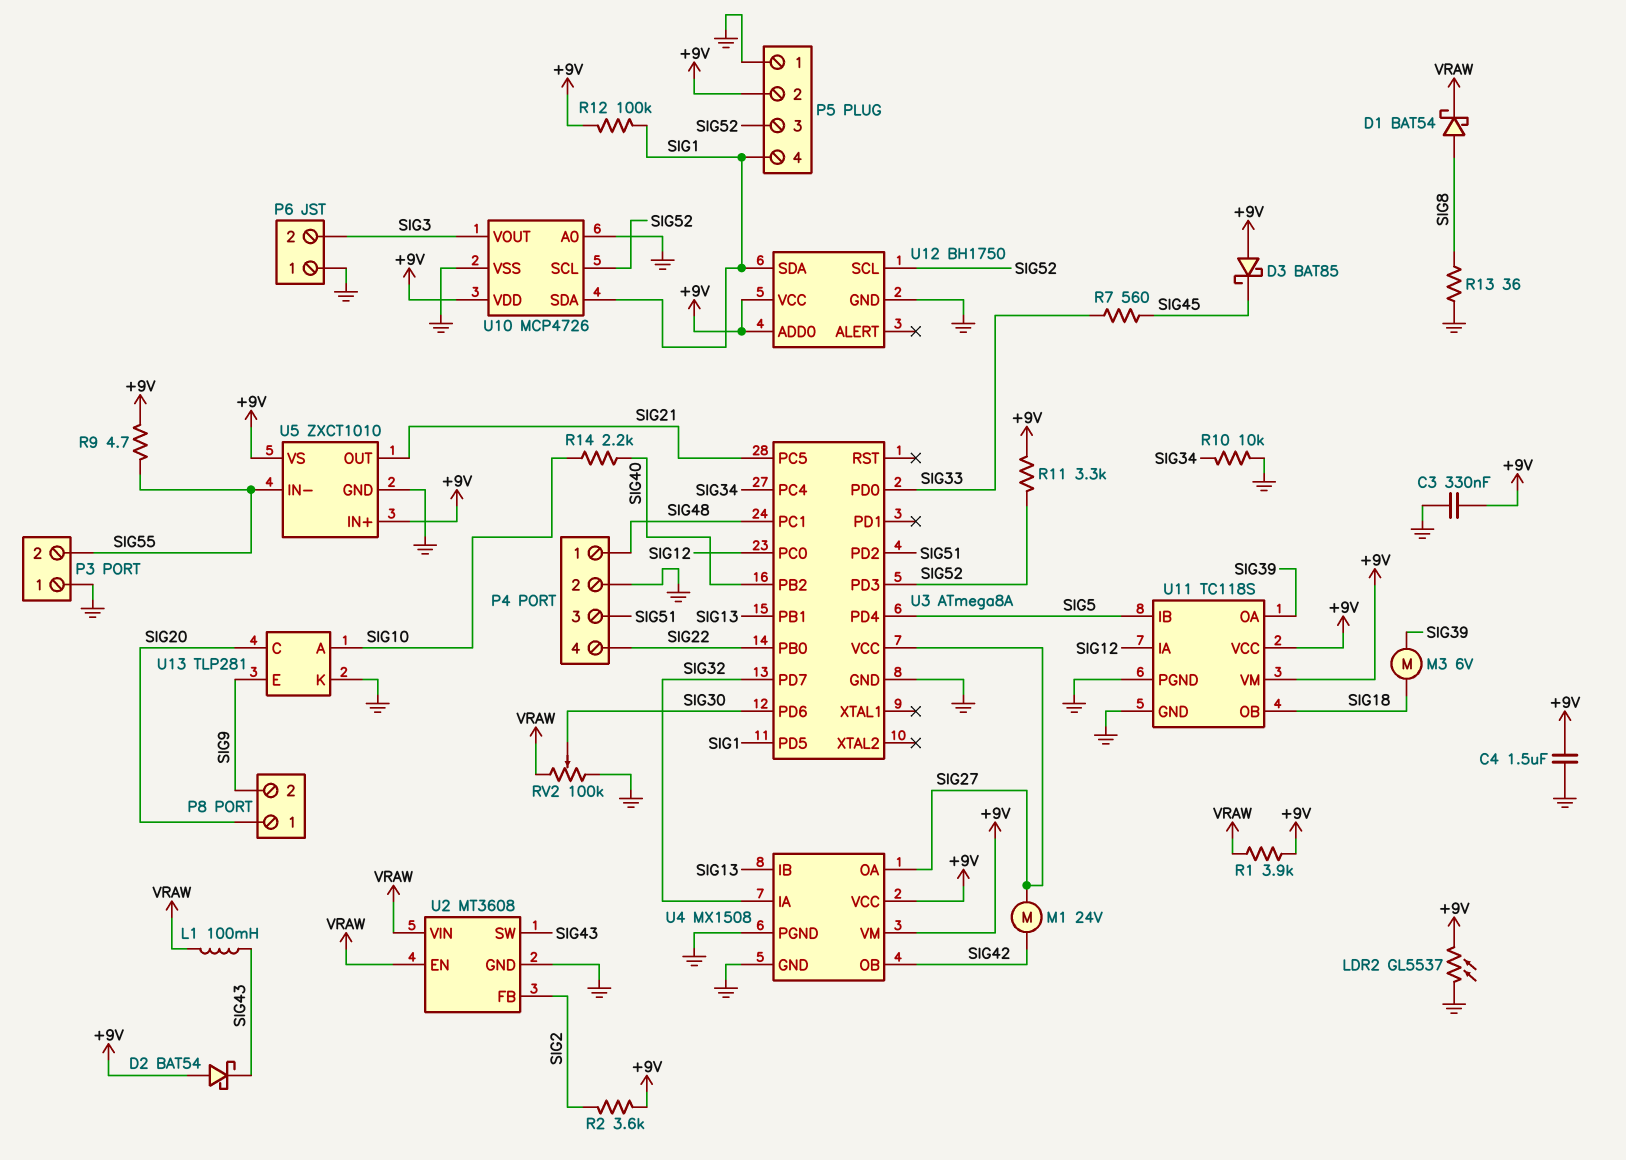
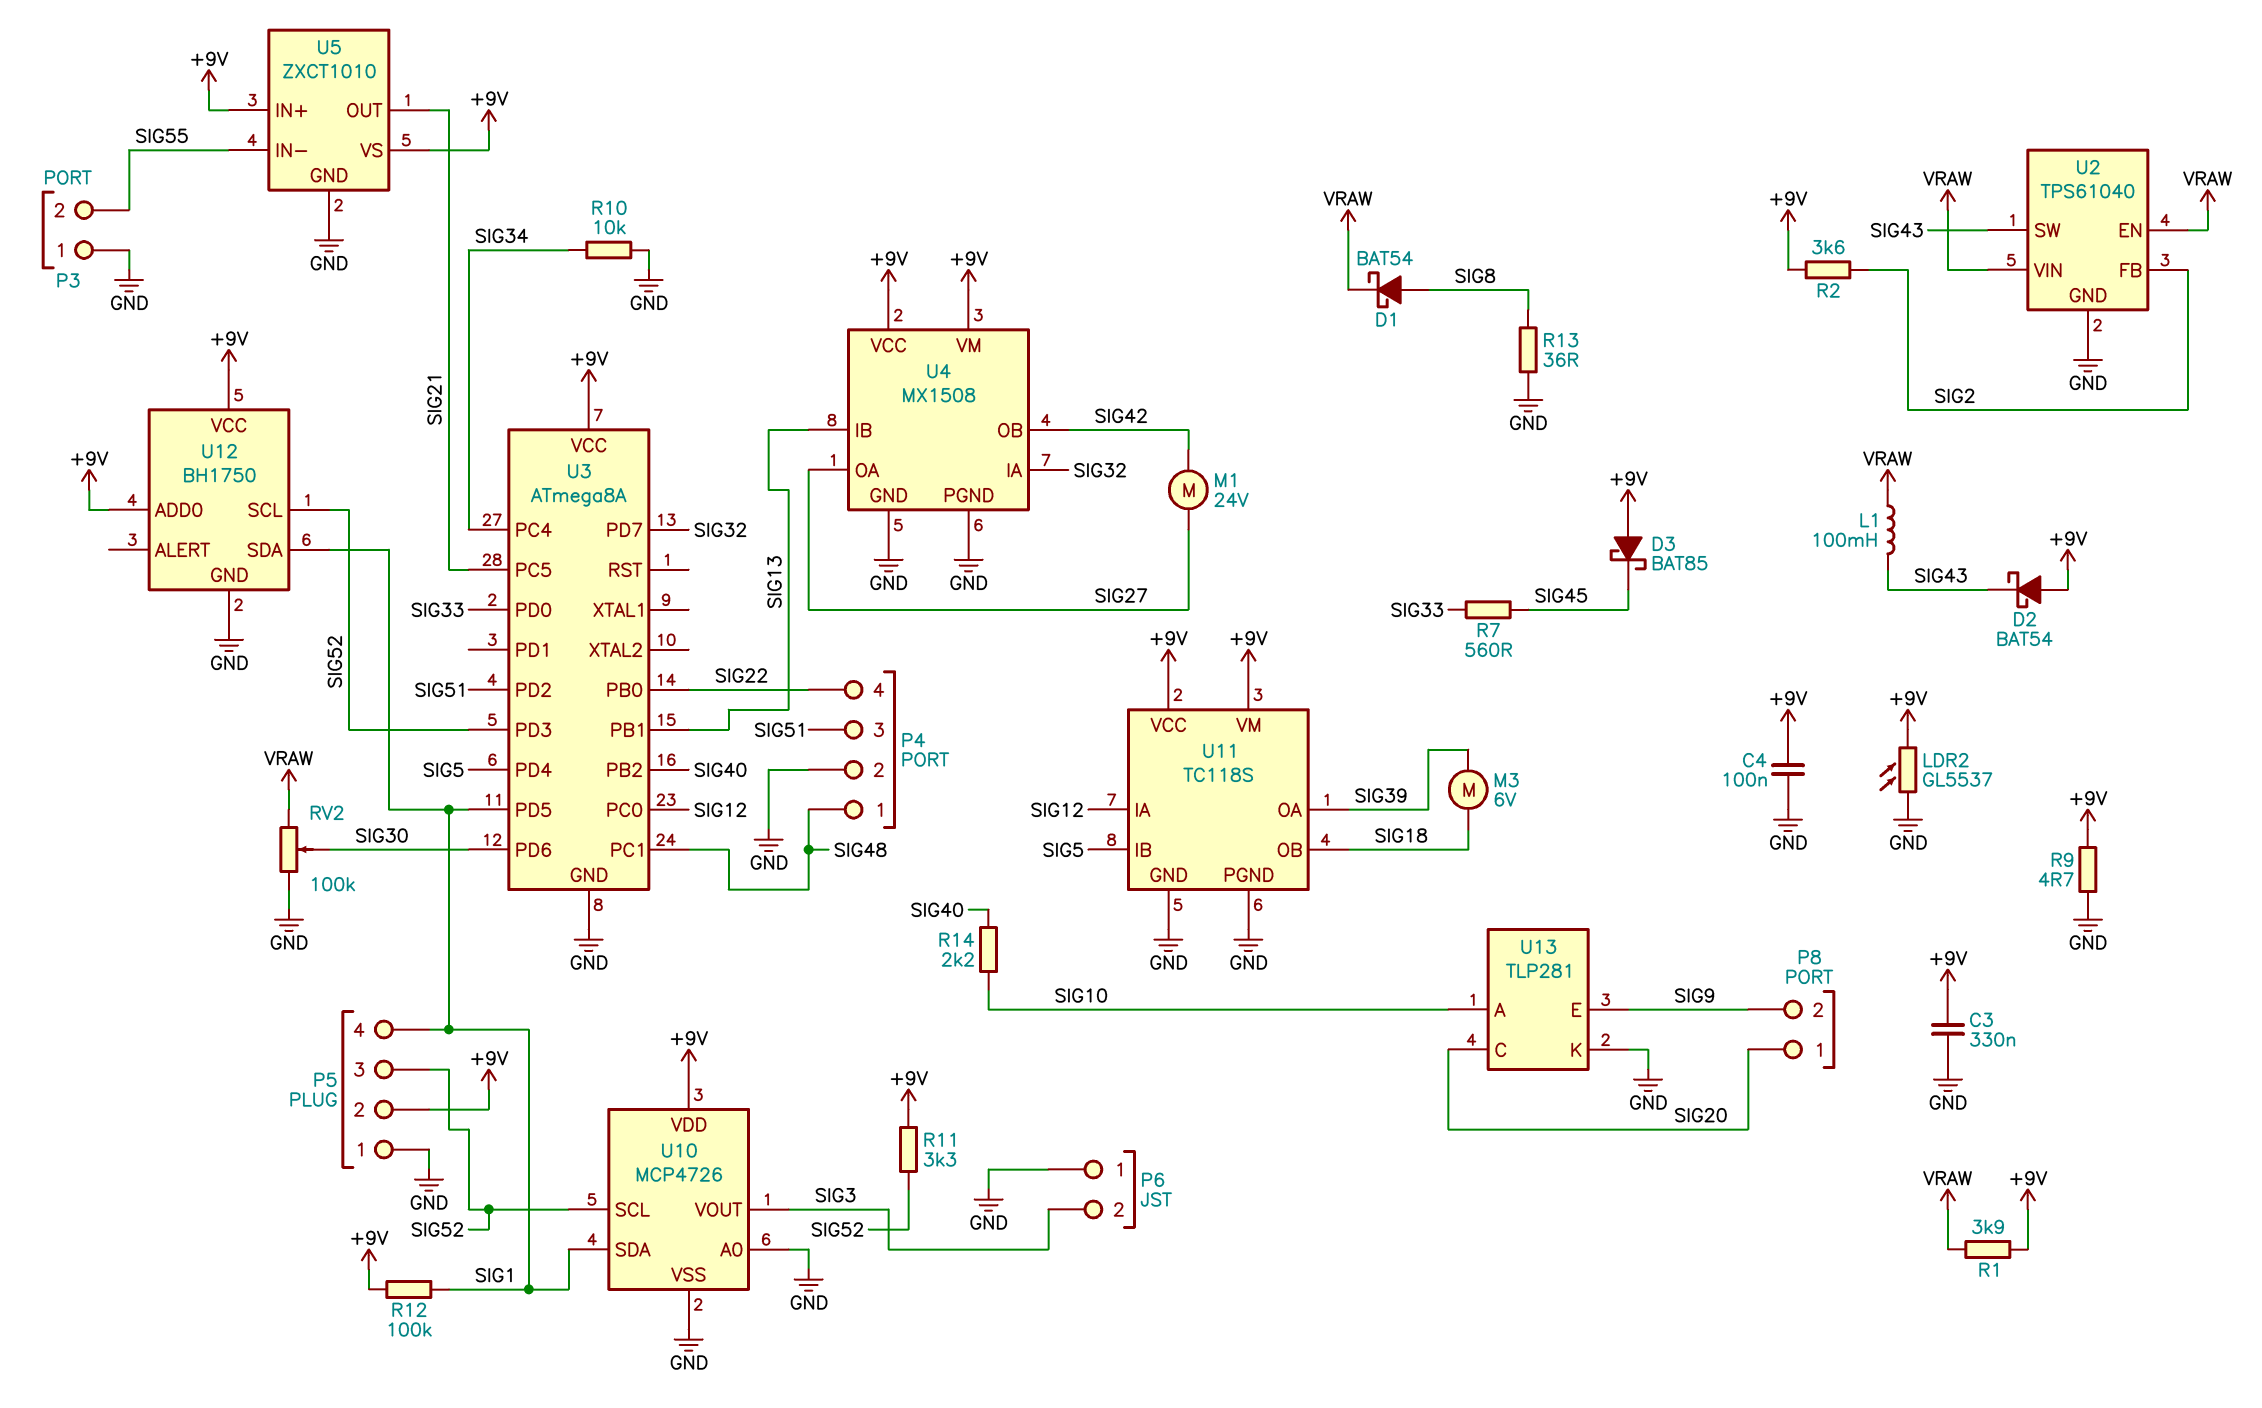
C4: 1.5uF (+9V, GND) -> 100nF (+9V, GND)
R9: 4.7 (+9V, SIG55) -> 4.7 (+9V, GND)
U2: MT3608 -> TPS61040
U3 pin VCC: SIG27 -> +9V

